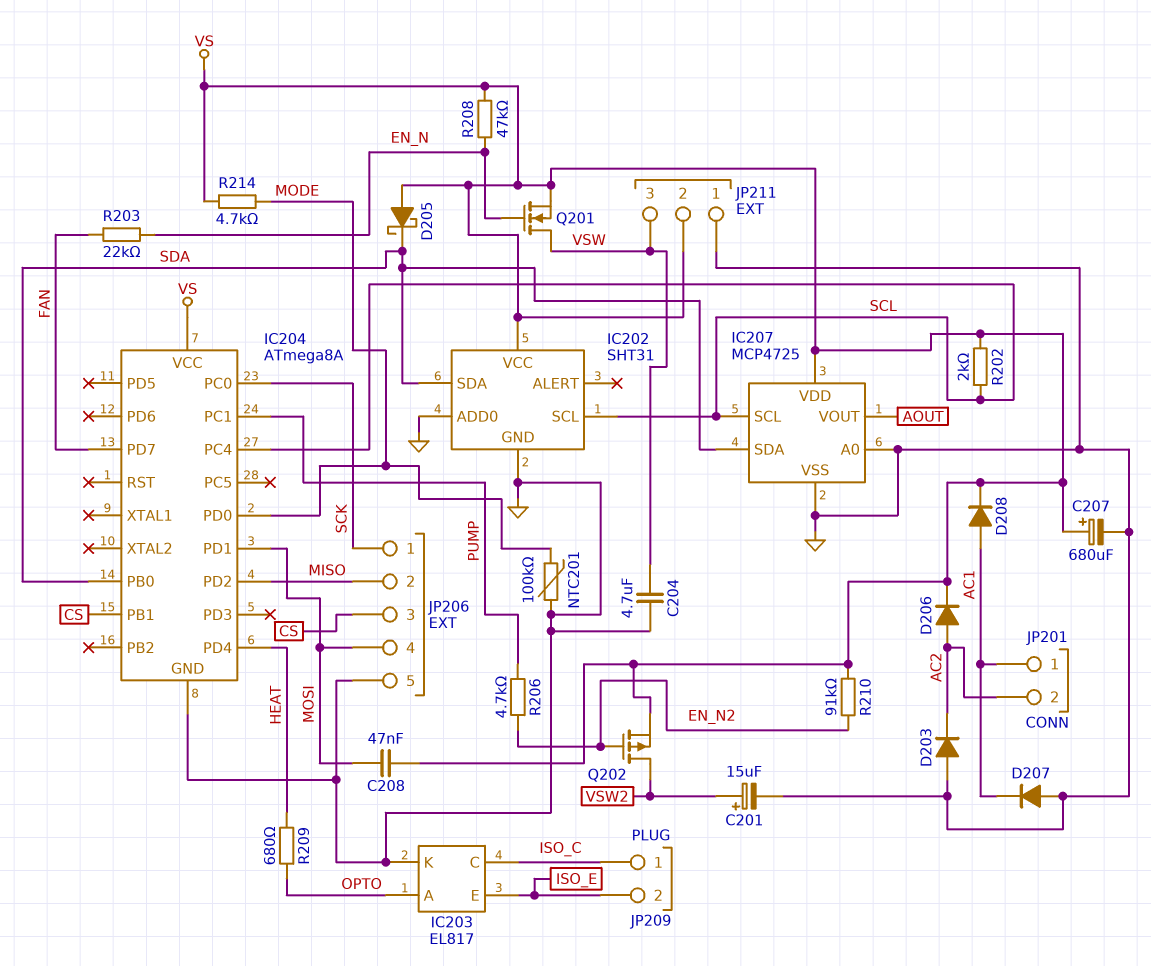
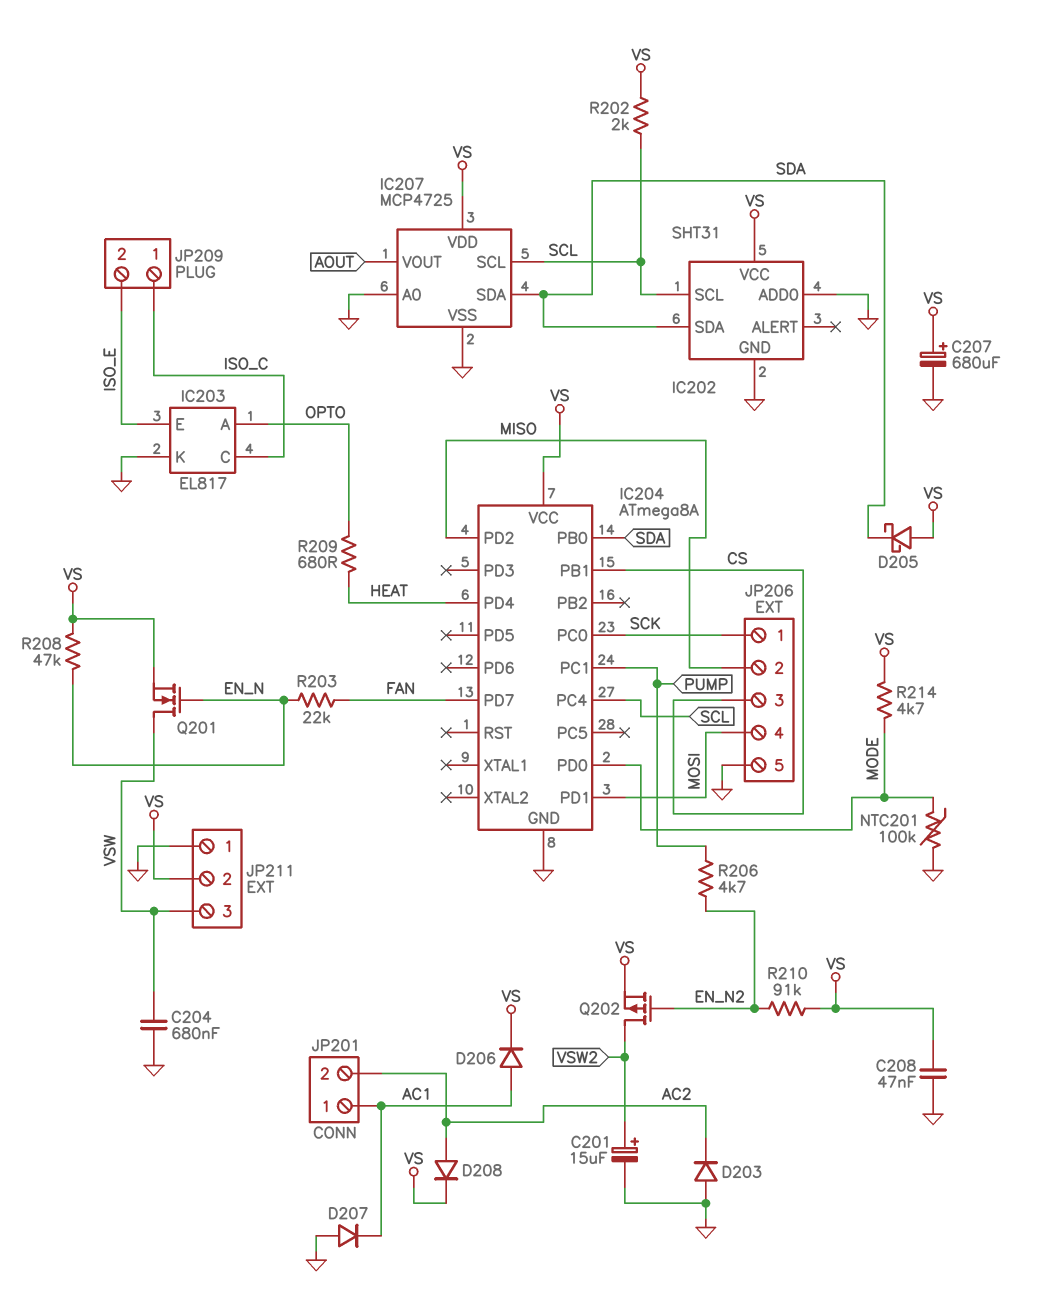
C204: 4.7uF (GND, VSW) -> 680nF (GND, VSW)
C208: 47nF (MOSI, VS) -> 47nF (GND, VS)
D206: diode (A AC2, K VS) -> diode (A AC1, K VS)
D208: diode (A AC1, K VS) -> diode (A AC2, K VS)

